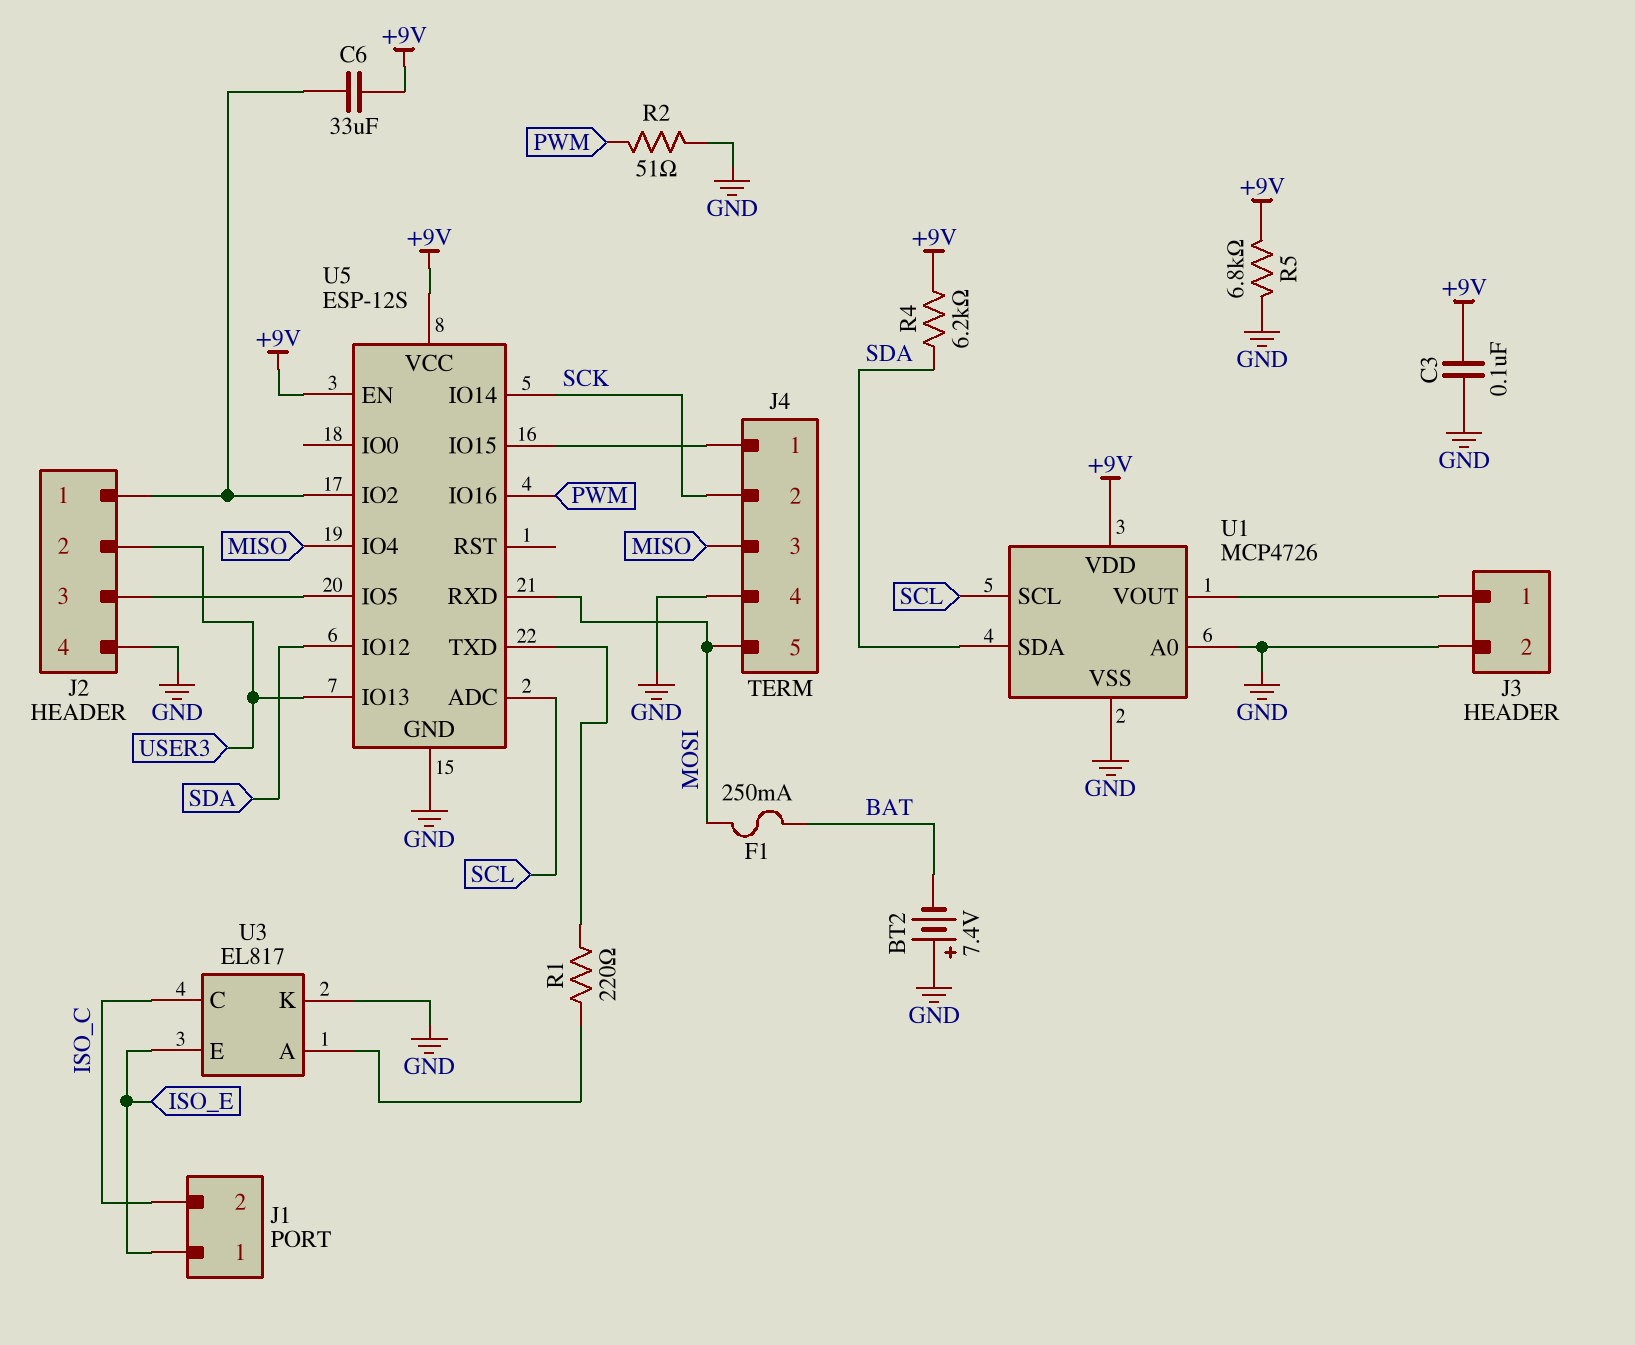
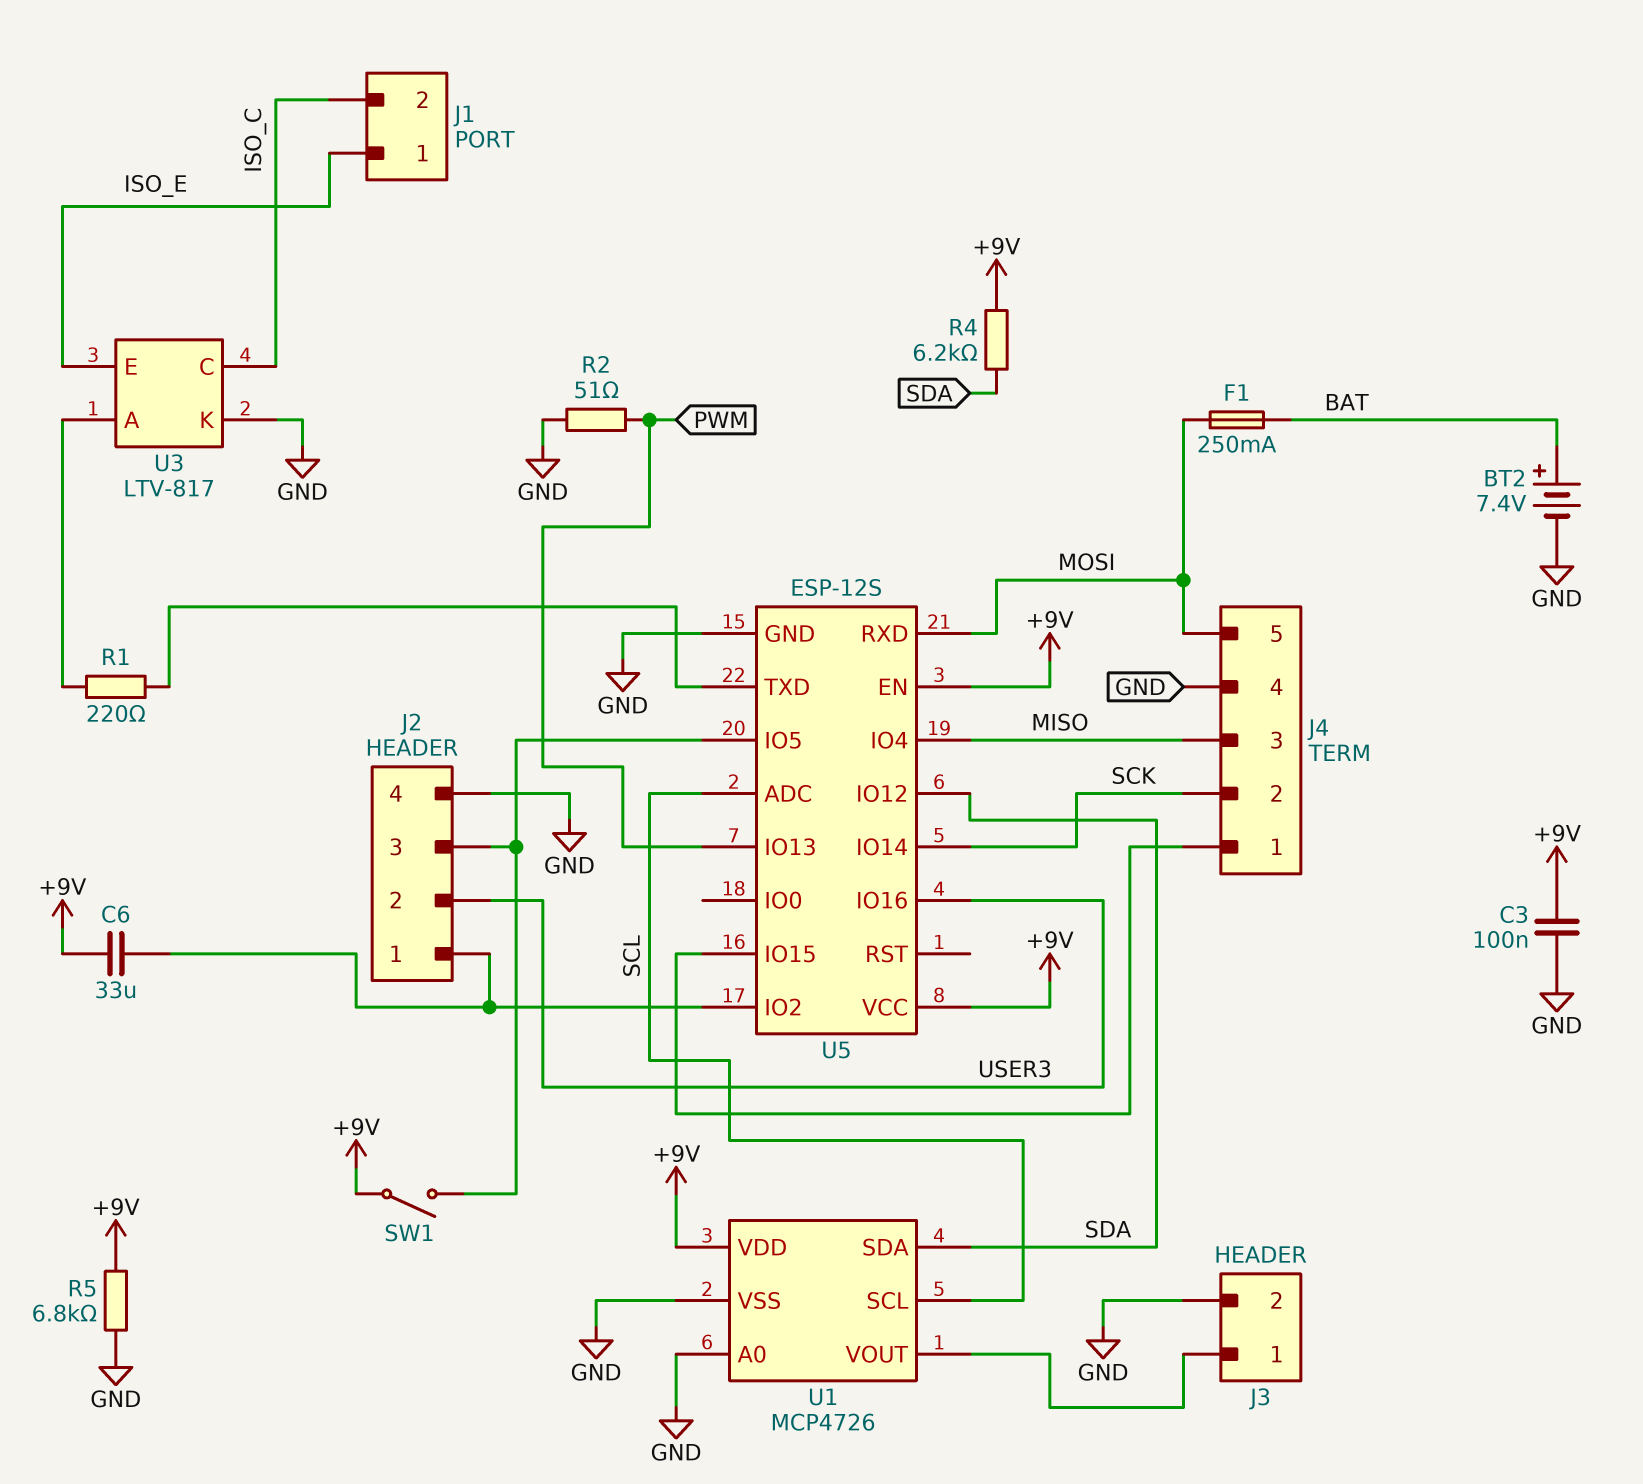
BT2: 7.4V (plus GND, minus BAT) -> 7.4V (plus BAT, minus GND)
SW1: none -> switch (+9V, J2/3)
U3: EL817 -> LTV-817
U5 pin IO13: USER3 -> PWM
U5 pin IO16: PWM -> USER3

